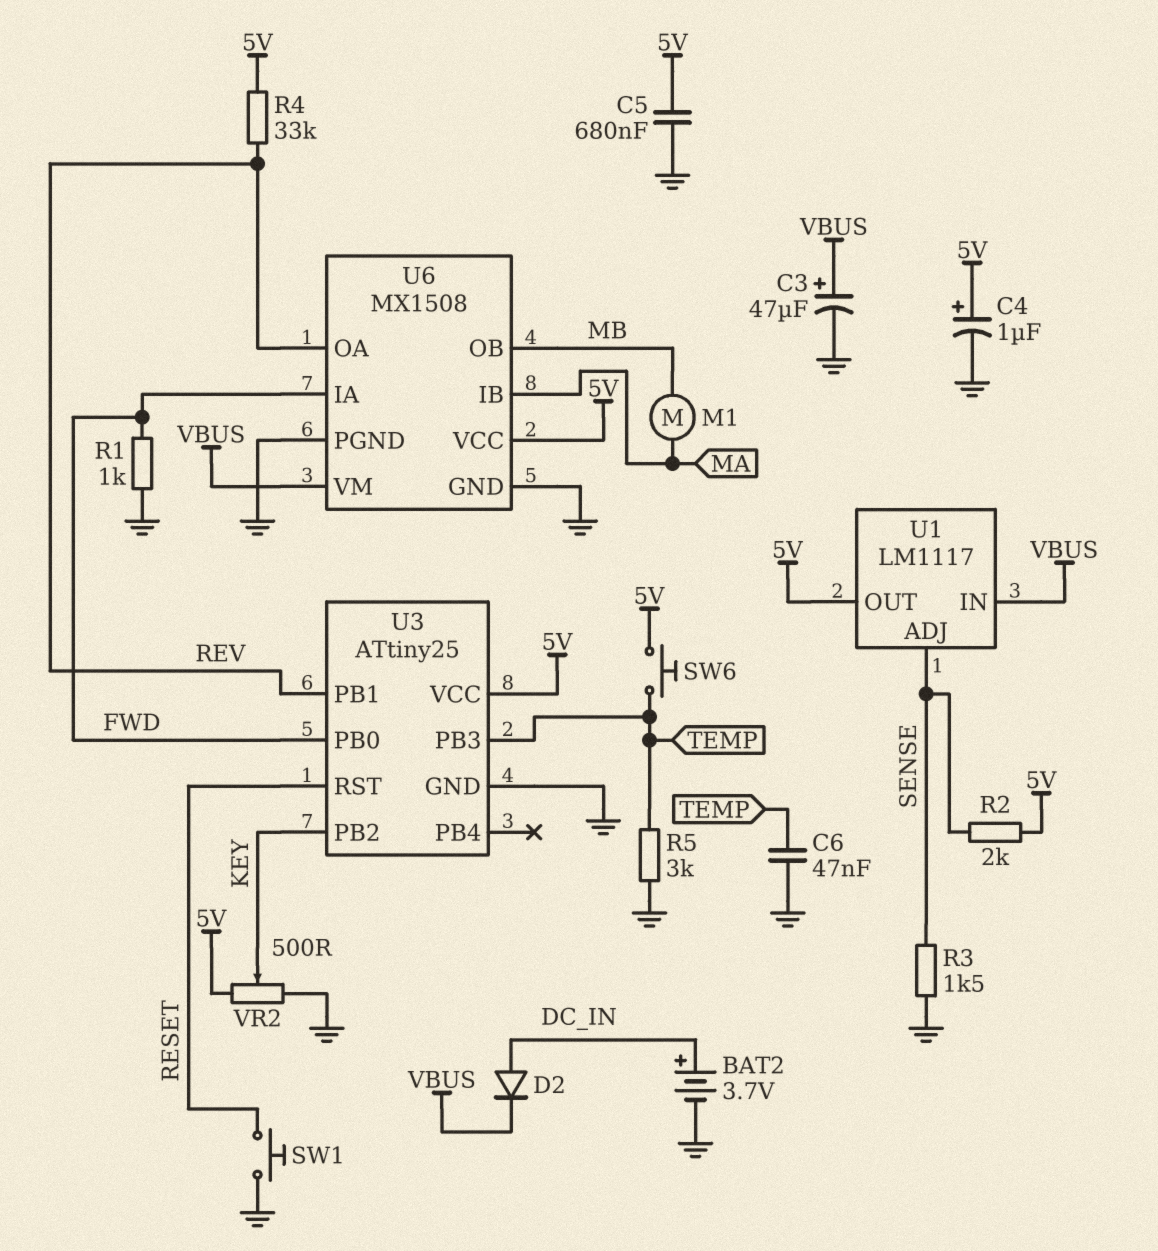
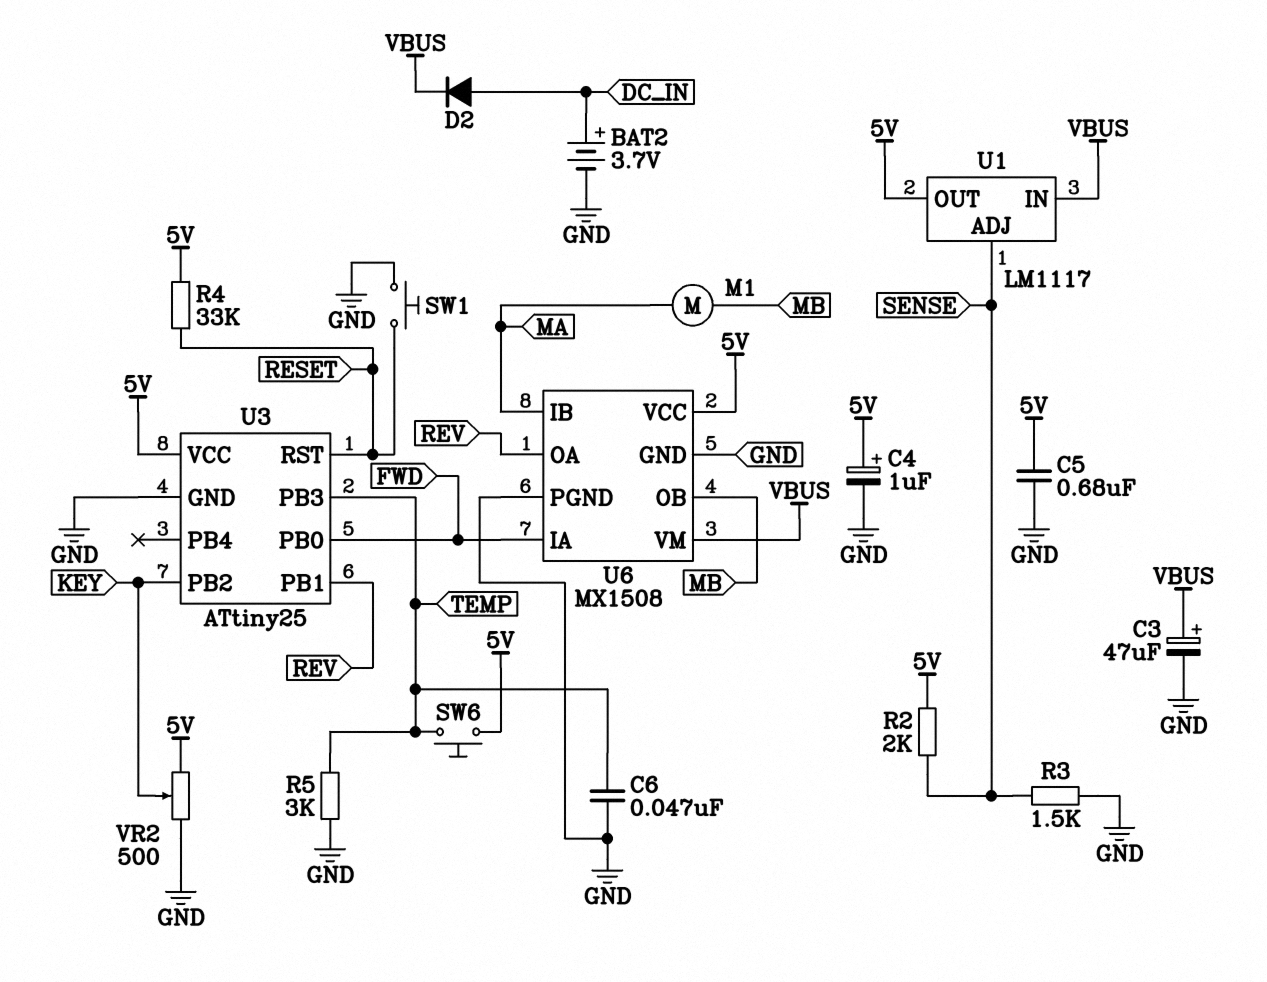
R1: 1k (FWD, GND) -> none
R4: 33k (5V, REV) -> 33k (5V, RESET)

